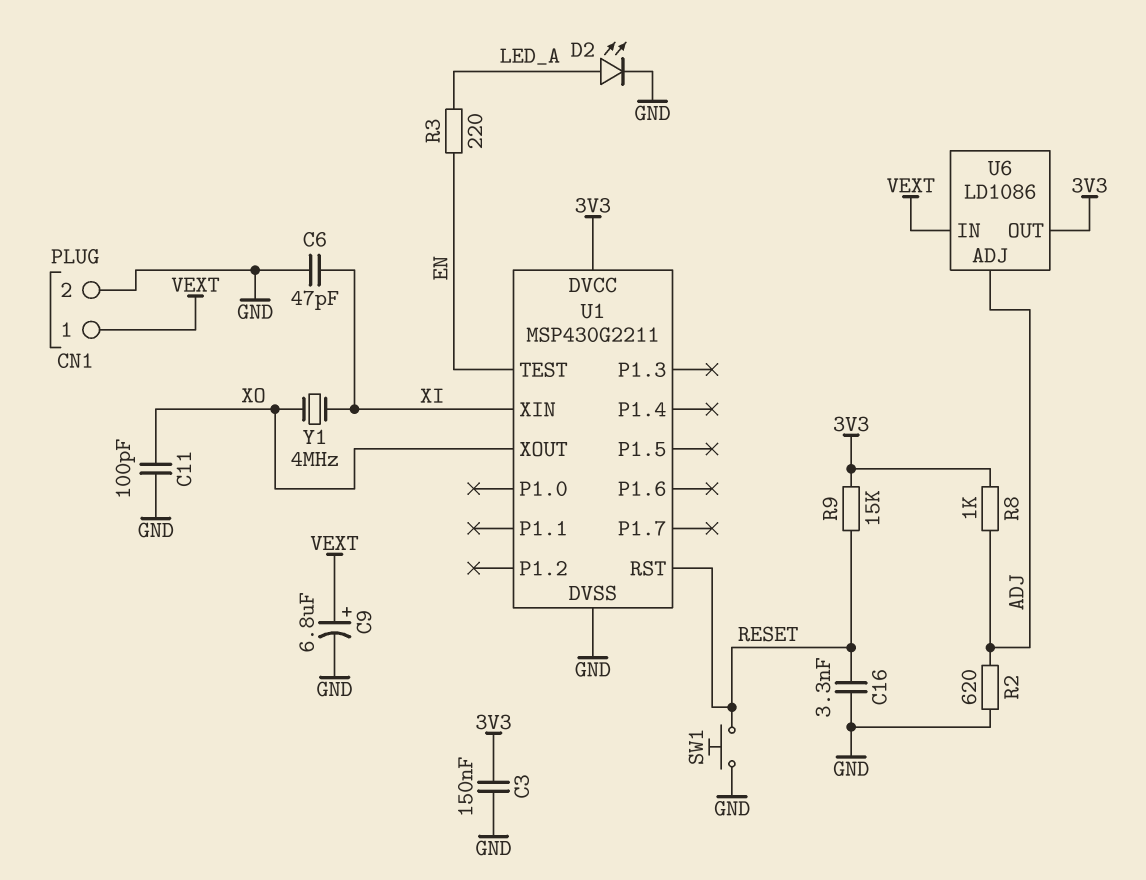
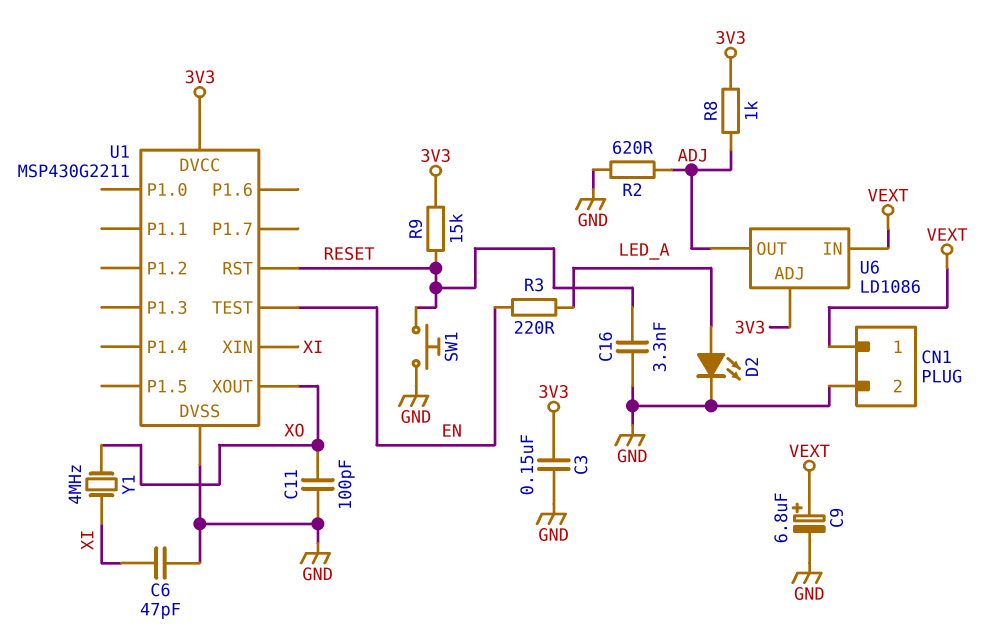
U6 pin ADJ: ADJ -> 3V3
U6 pin OUT: 3V3 -> ADJ

